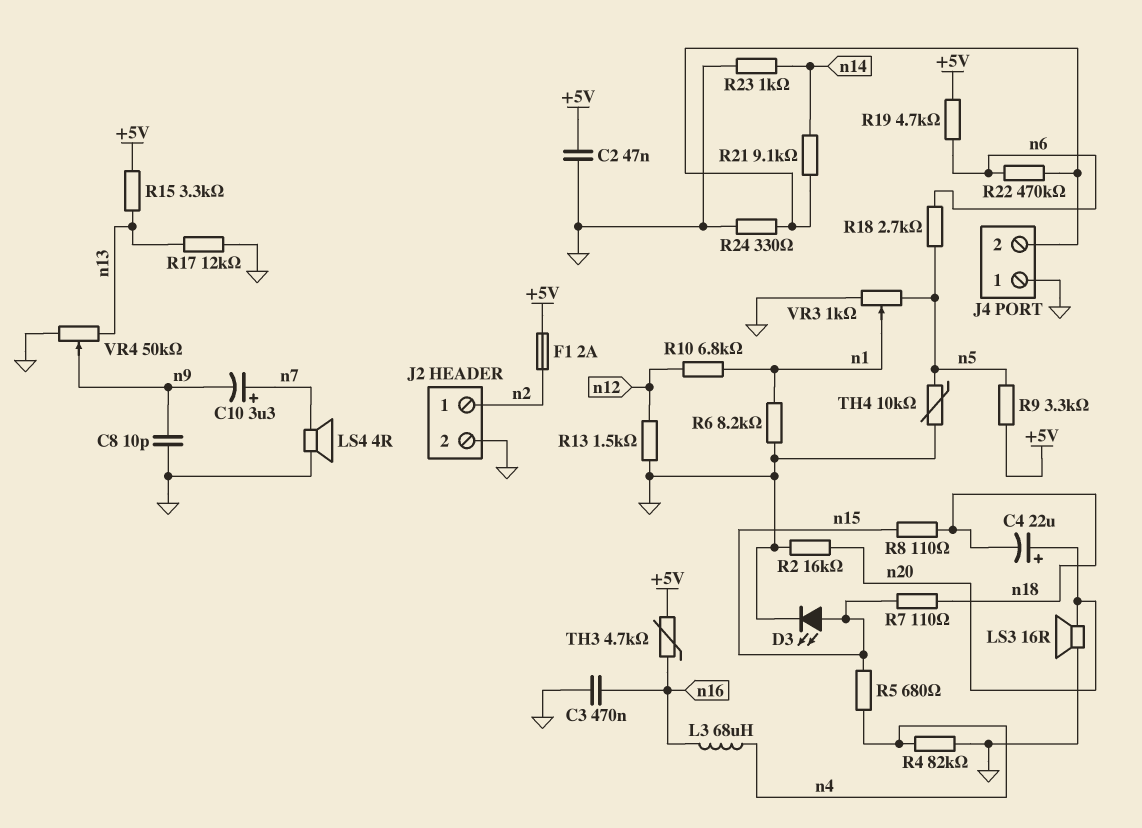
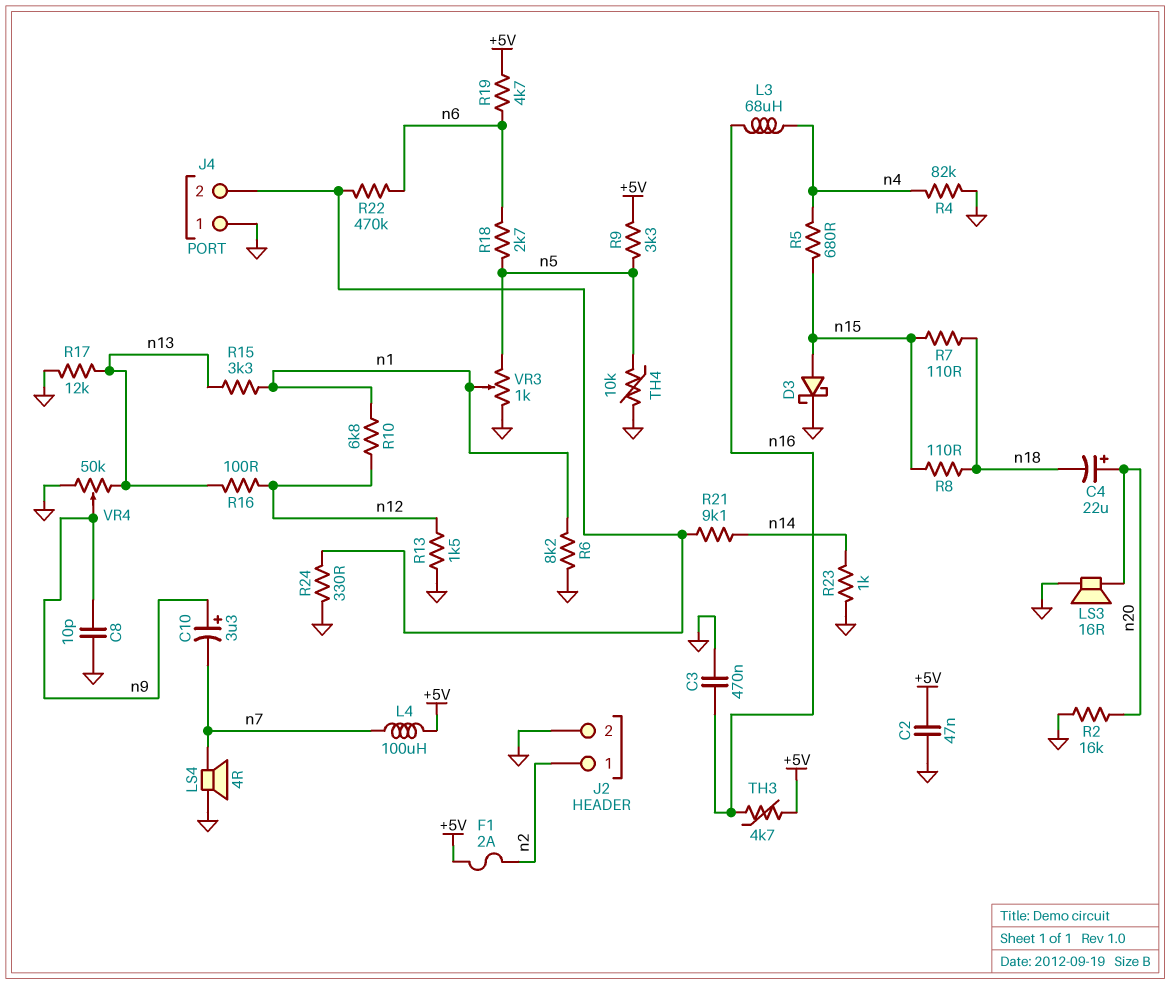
C10: 3.3uF (plus n7, minus n9) -> 3.3uF (plus n9, minus n7)
D3: LED (A n15, K GND) -> schottky (A n15, K GND)
L4: none -> 100uH (+5V, n7)
R15: 3.3k (+5V, n13) -> 3.3k (n1, n13)
R16: none -> 100 (n12, n13)

